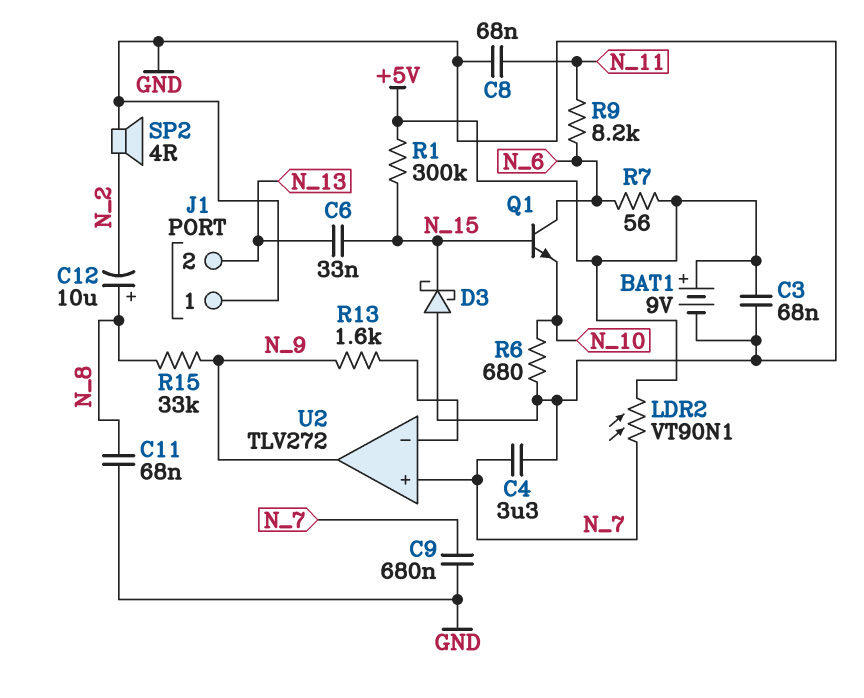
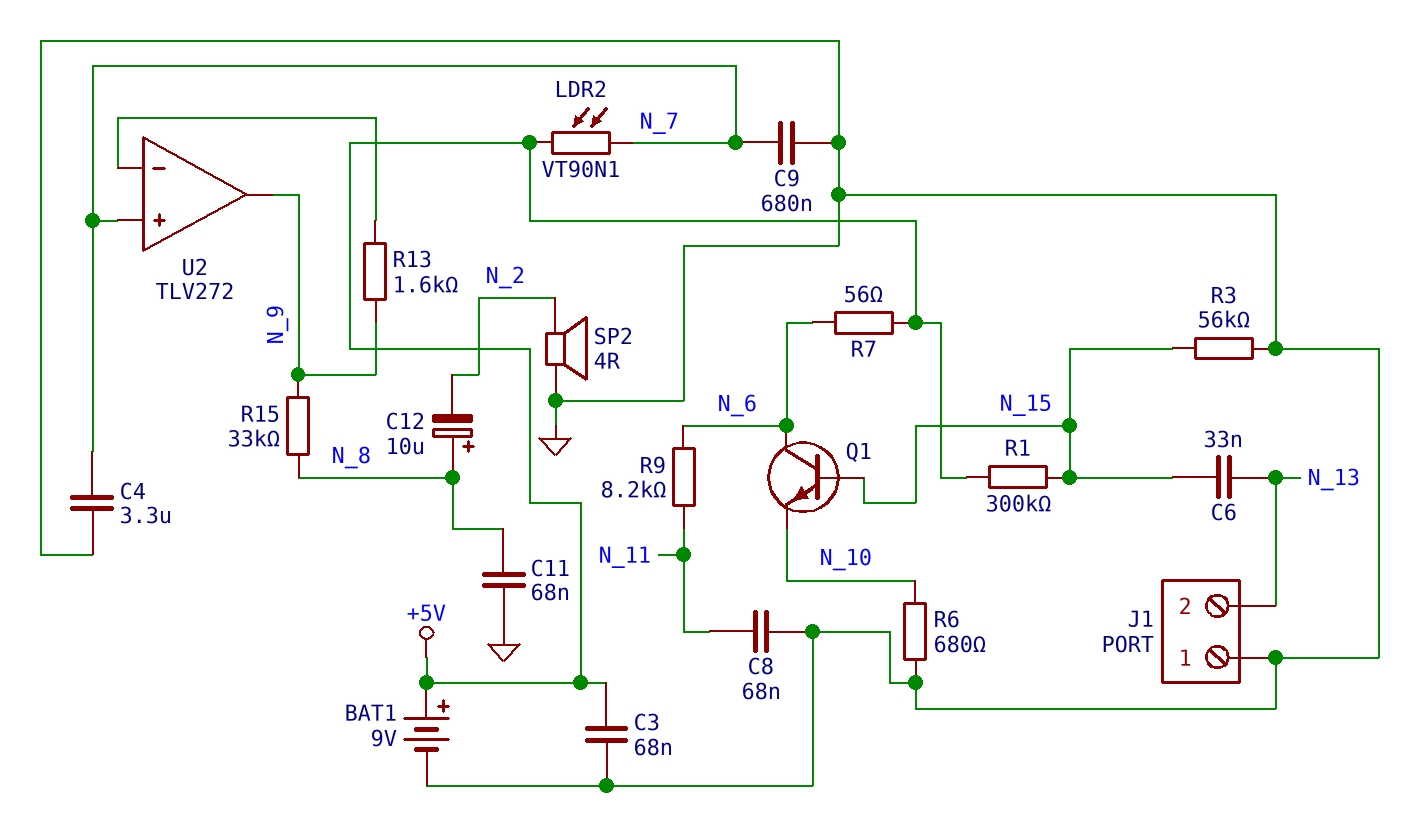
D3: schottky (A GND, K N_15) -> none
R3: none -> 56k (GND, N_15)

